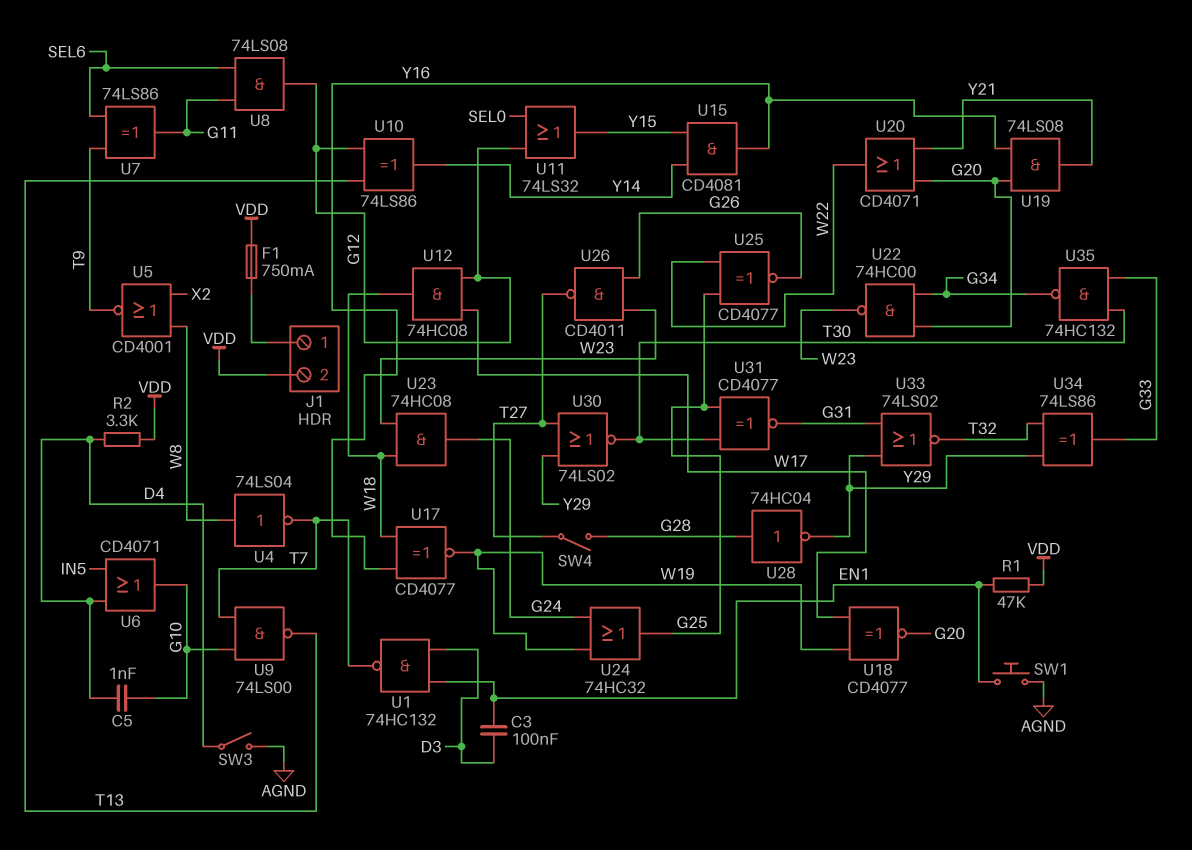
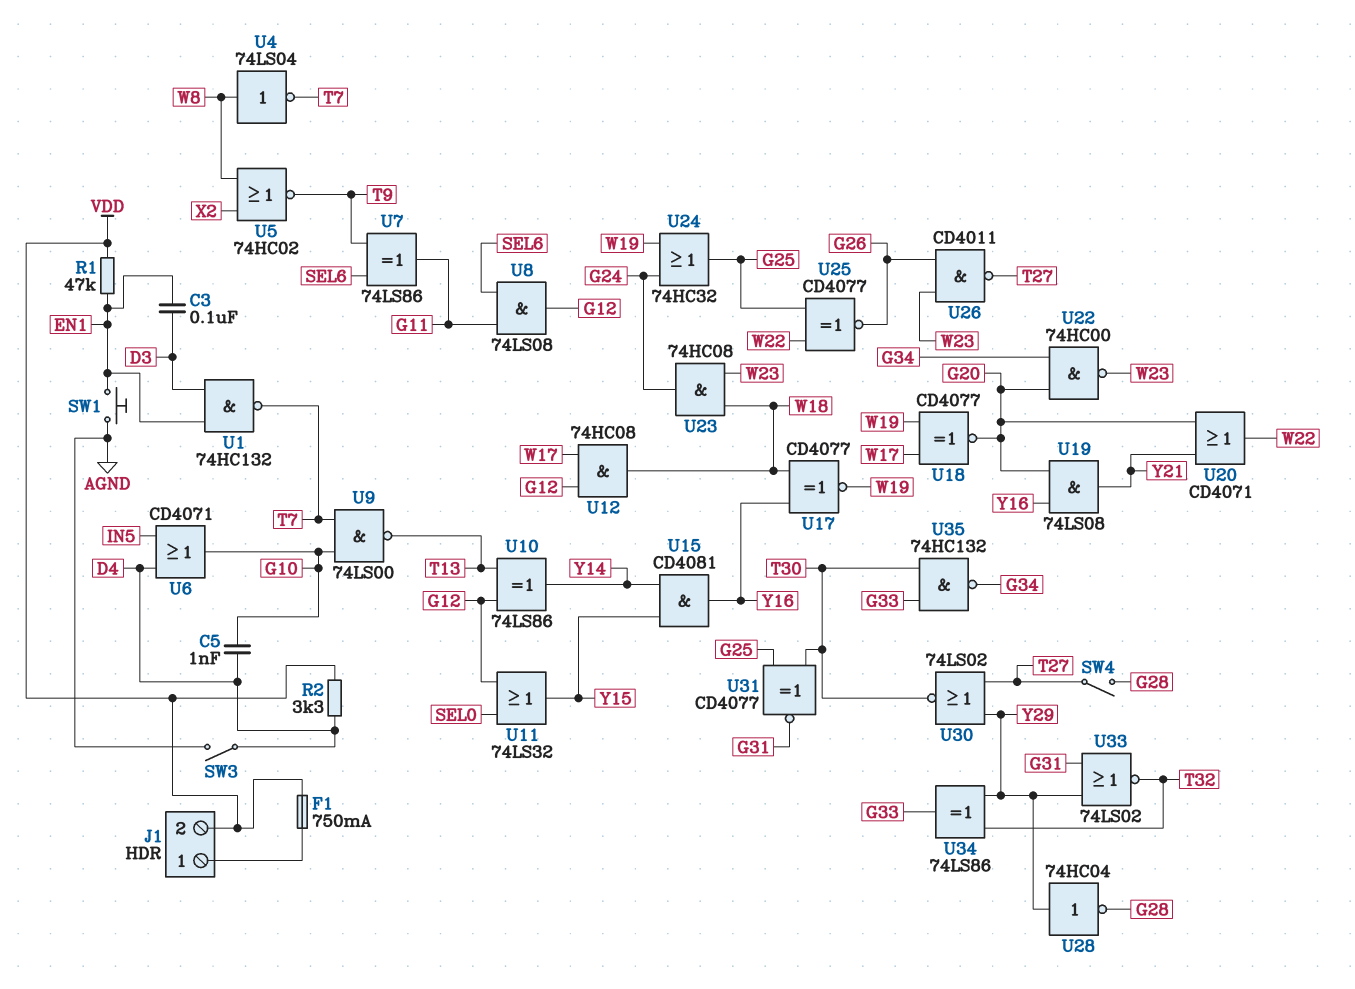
U5: NOR CD4001 (in W8, in X2, out T9) -> NOR 74HC02 (in W8, in X2, out T9)
U28: NOT 74HC04 (in G28, out Y29) -> NOT 74HC04 (in Y29, out G28)

